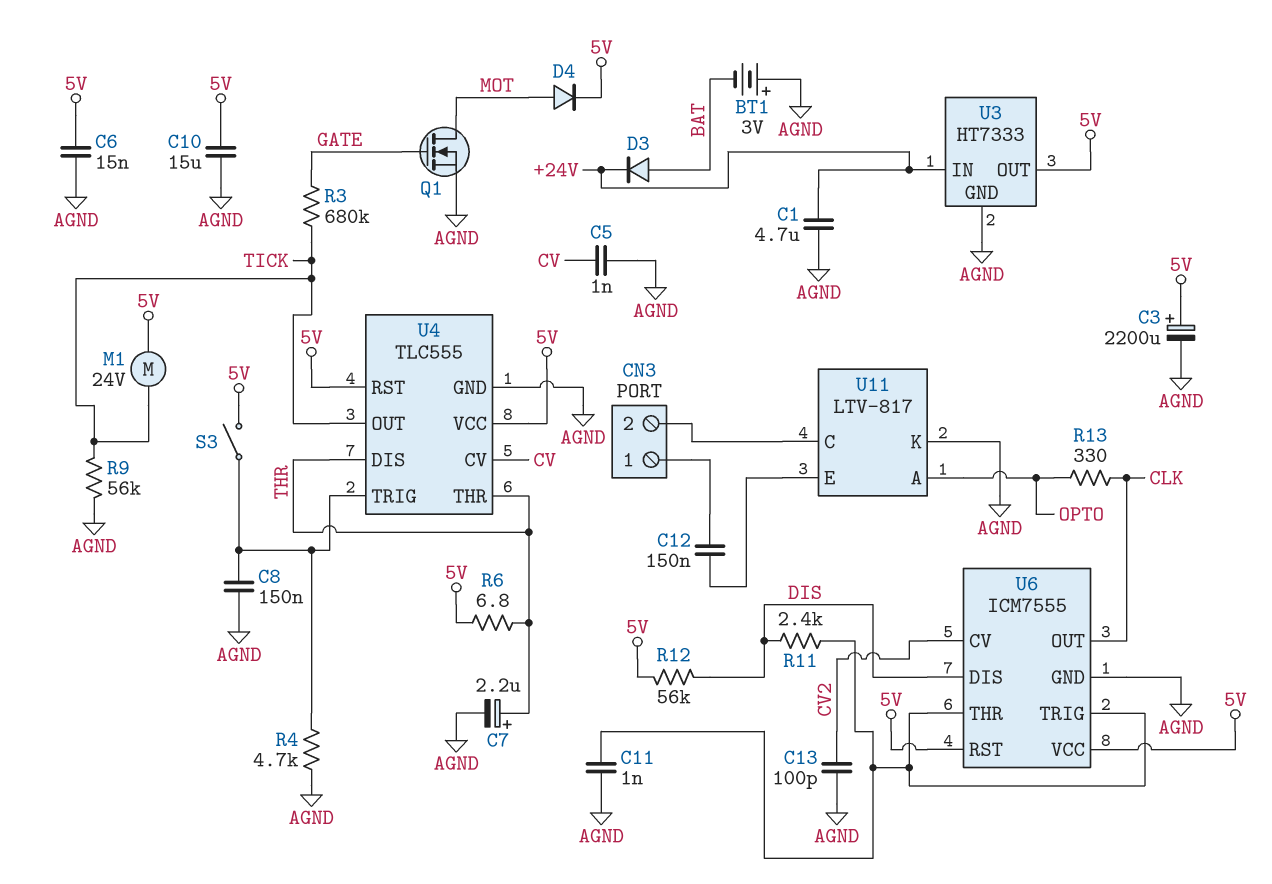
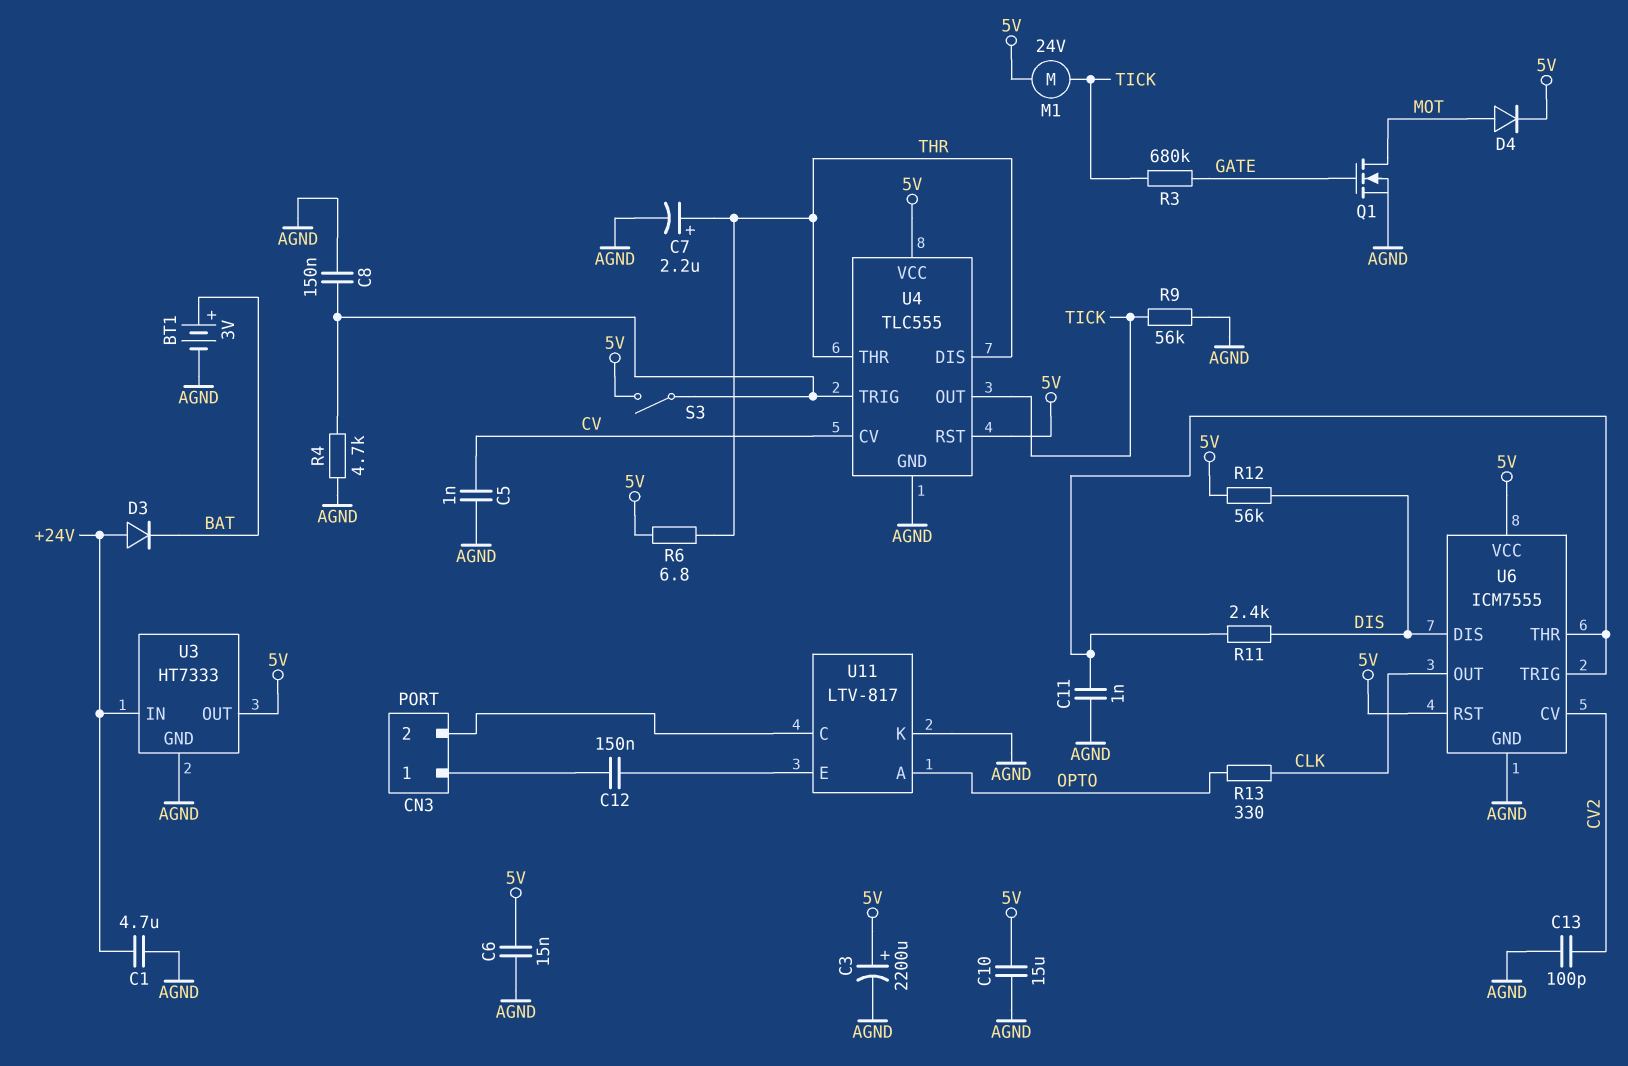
BT1: 3V (plus AGND, minus BAT) -> 3V (plus BAT, minus AGND)
D3: diode (A BAT, K +24V) -> diode (A +24V, K BAT)

